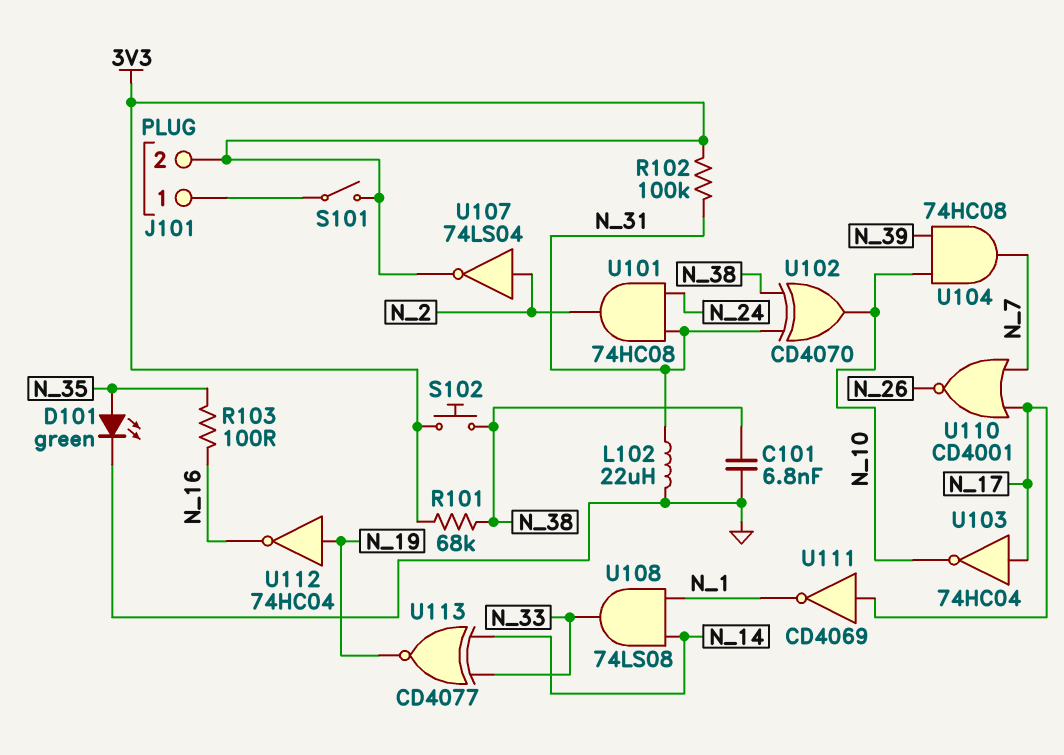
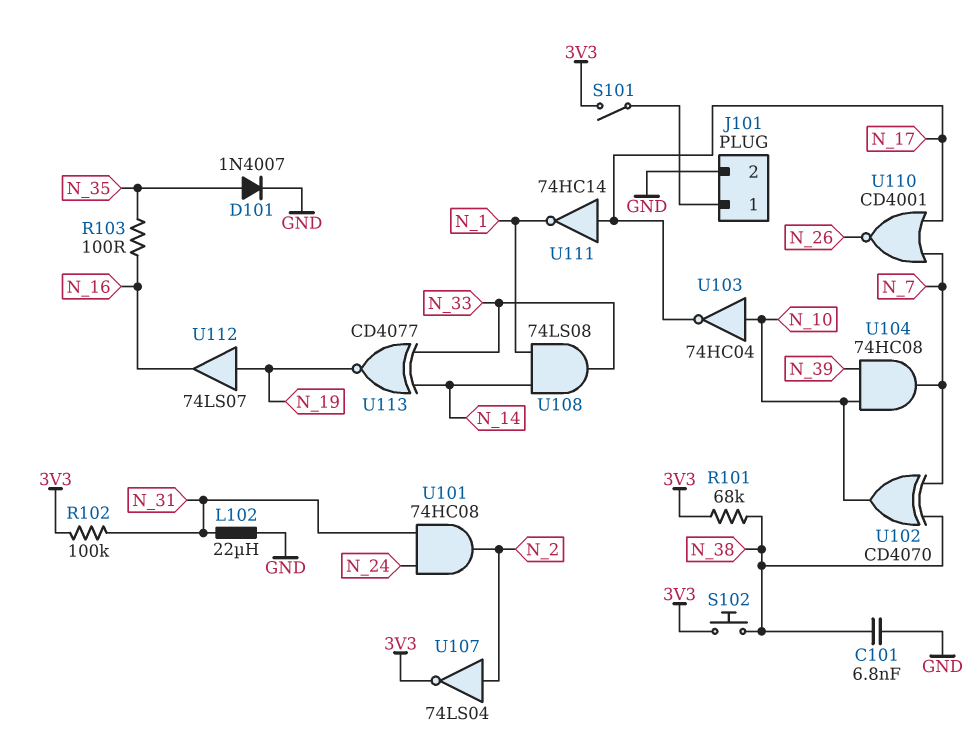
D101: LED green (A N_35, K GND) -> diode 1N4007 (A N_35, K GND)
J101 pin 2: 3V3 -> GND
U102: XOR CD4070 (in N_31, in N_38, out N_10) -> XOR CD4070 (in N_7, in N_38, out N_10)
U103: NOT 74HC04 (in N_17, out N_10) -> NOT 74HC04 (in N_10, out N_17)
U111: NOT CD4069 (in N_17, out N_1) -> NOT 74HC14 (in N_17, out N_1)
U112: NOT 74HC04 (in N_19, out N_16) -> buffer 74LS07 (in N_19, out N_16)

